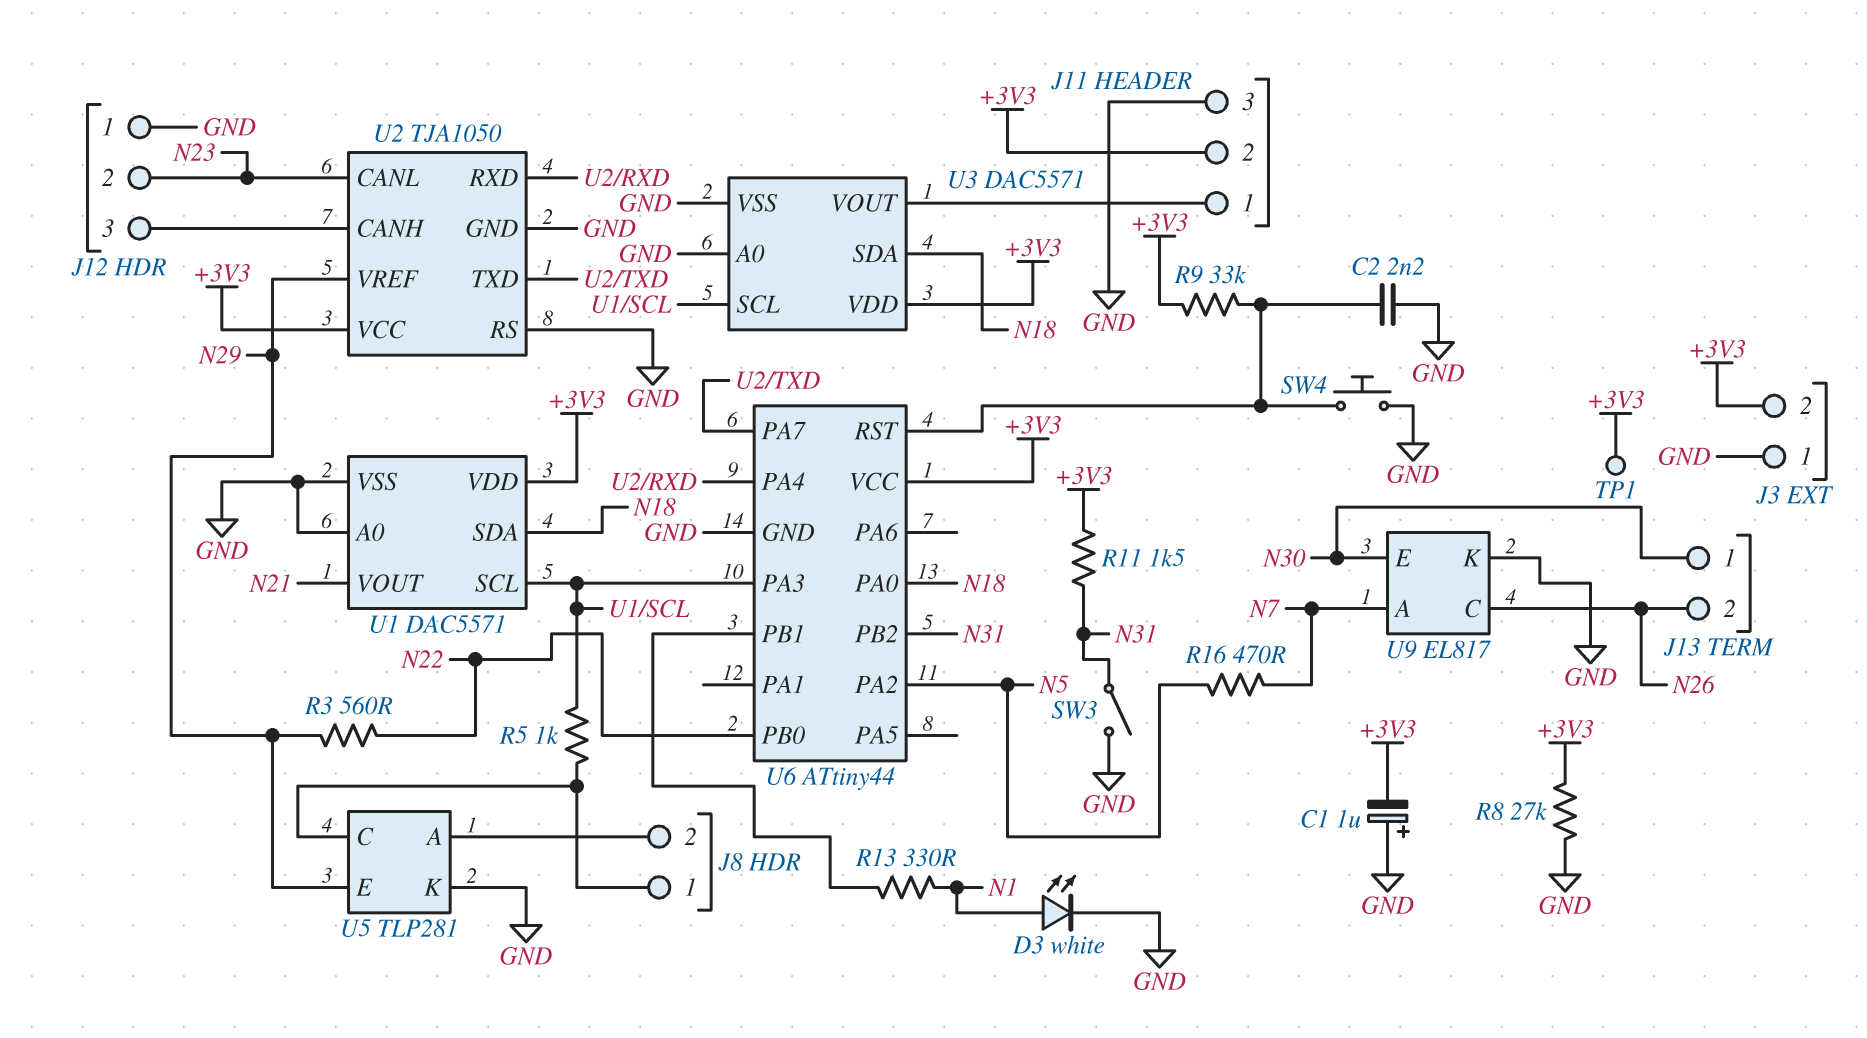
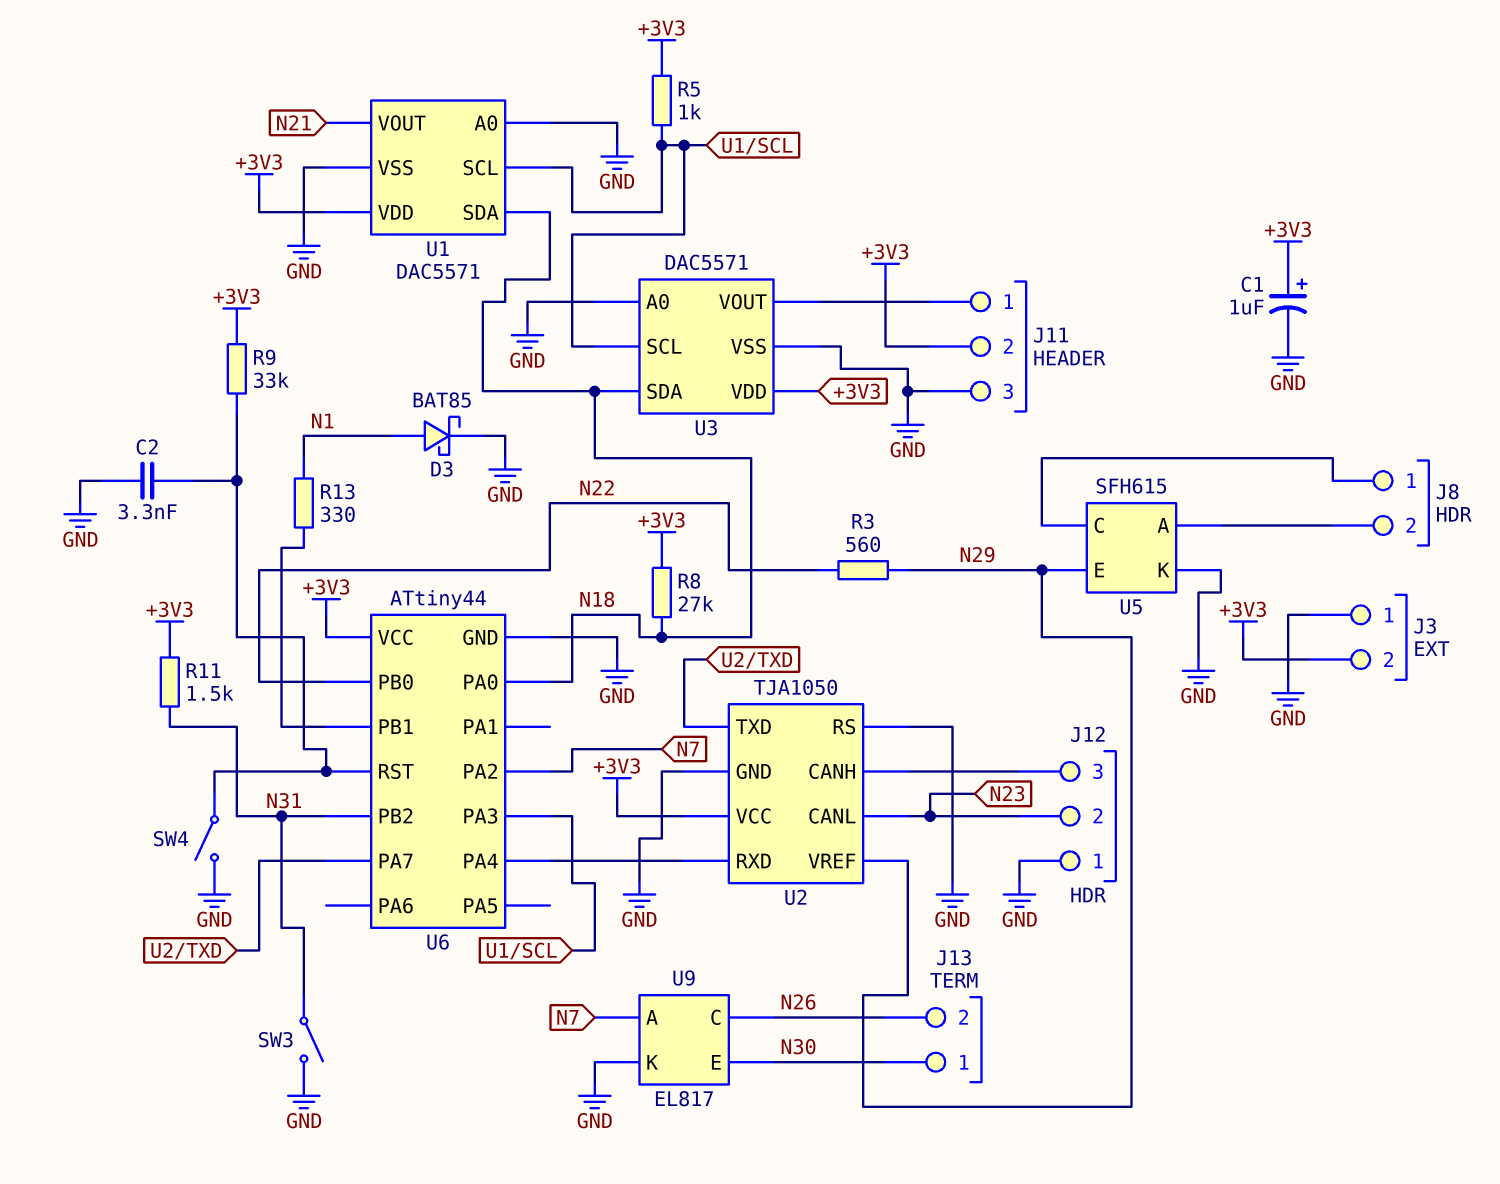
C1: 1uF (plus GND, minus +3V3) -> 1uF (plus +3V3, minus GND)
C2: 2.2nF (GND, U6/RST) -> 3.3nF (GND, U6/RST)
D3: LED white (A N1, K GND) -> schottky BAT85 (A N1, K GND)
R5: 1k (J8/1, U1/SCL) -> 1k (+3V3, U1/SCL)
R8: 27k (+3V3, GND) -> 27k (+3V3, N18)
R16: 470 (N5, N7) -> none
SW4: button (GND, U6/RST) -> switch (GND, U6/RST)
TP1: test point (+3V3) -> none
U5: TLP281 -> SFH615
U6 pin PA2: N5 -> N7

